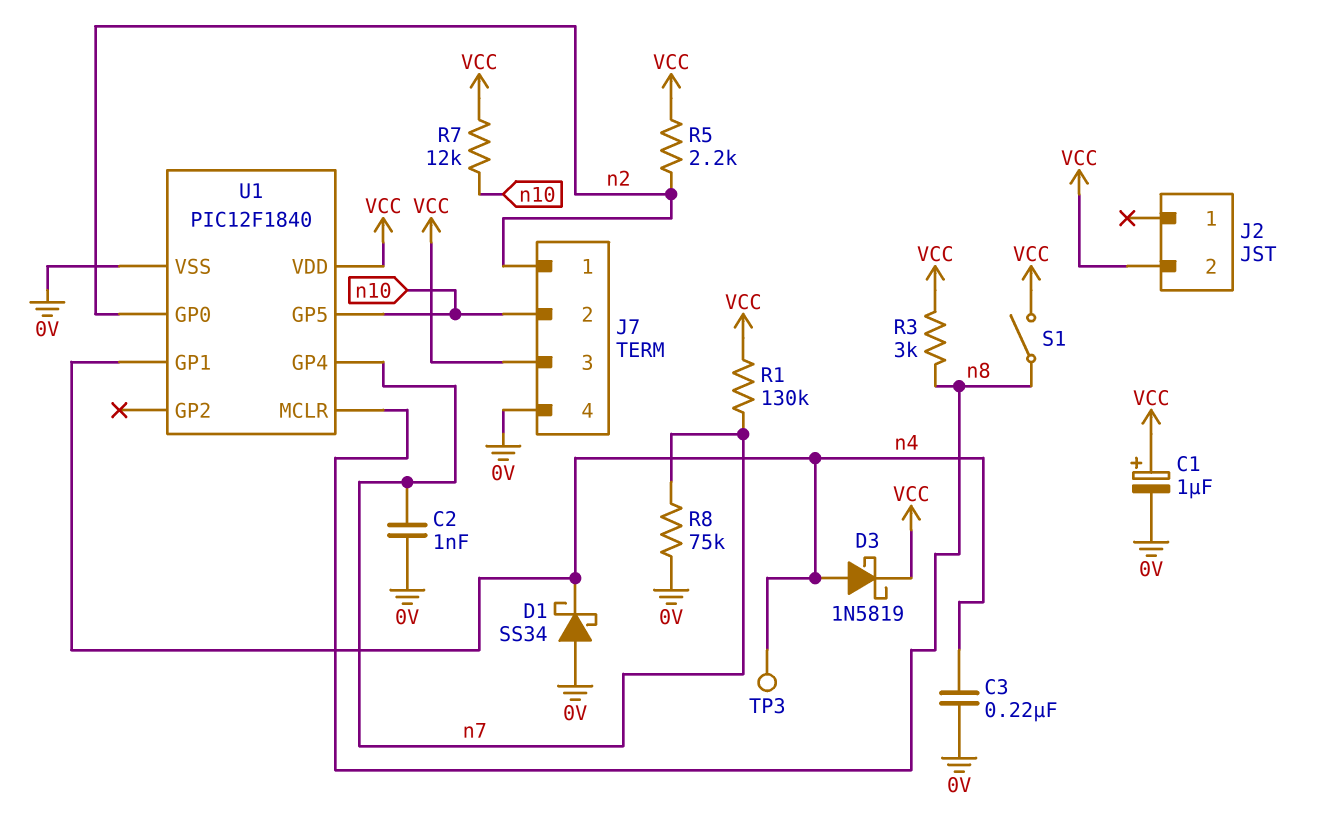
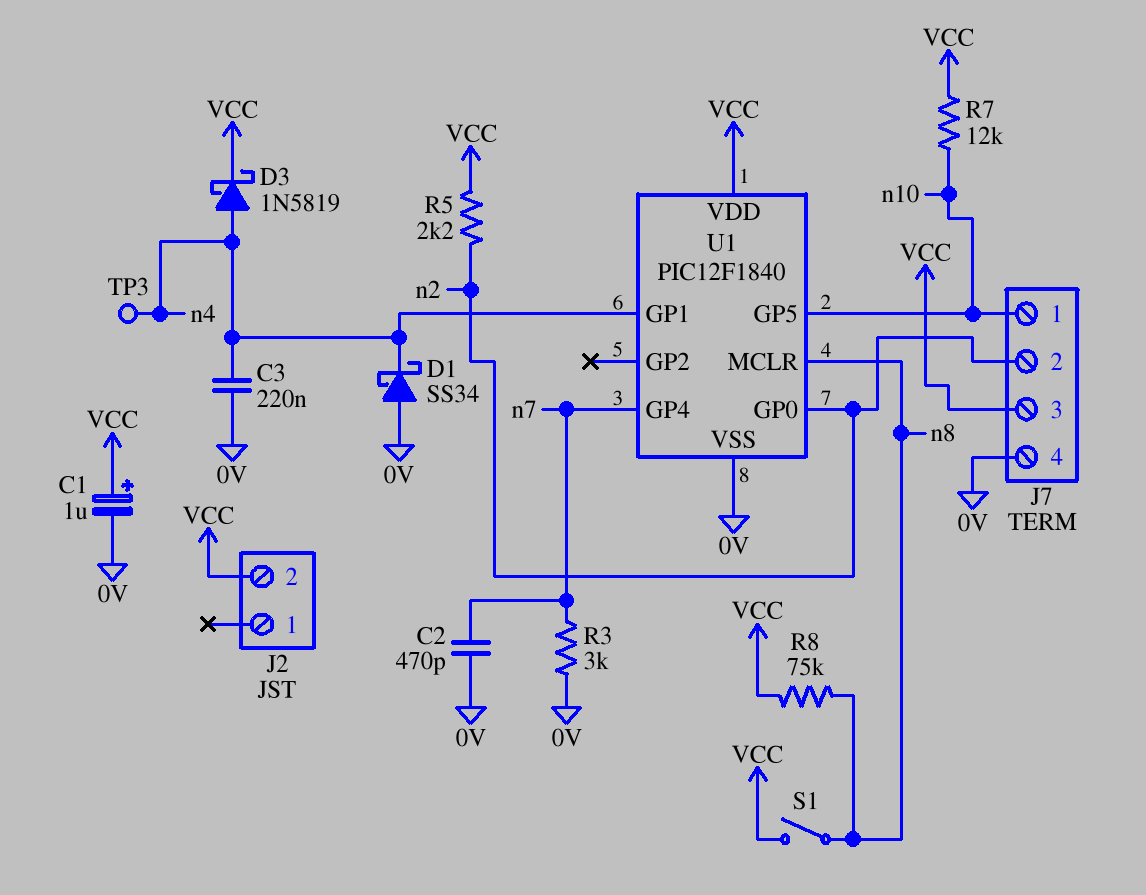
C2: 1nF (0V, n7) -> 470pF (0V, n7)
J7 pin 1: n2 -> n10
J7 pin 2: n10 -> n2
R1: 130k (VCC, n7) -> none
R3: 3k (VCC, n8) -> 3k (0V, n7)
R8: 75k (0V, n7) -> 75k (VCC, n8)

